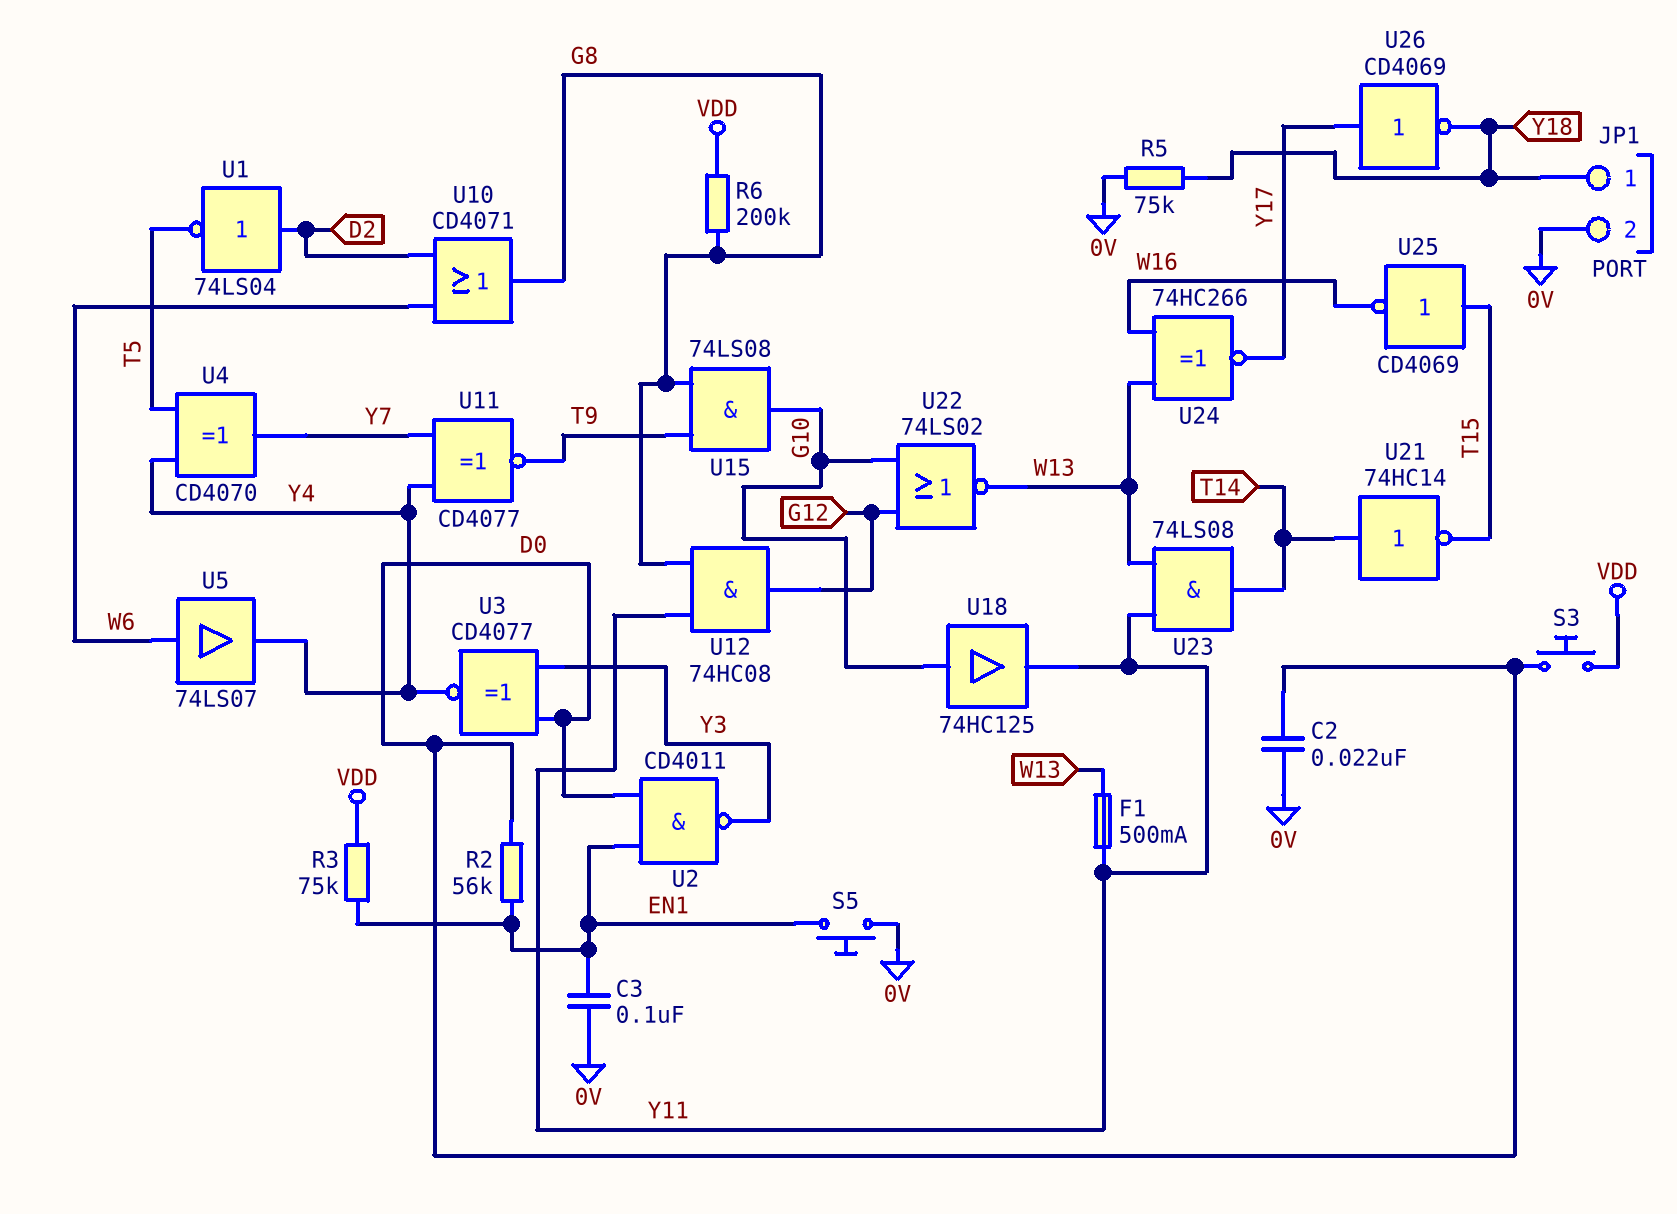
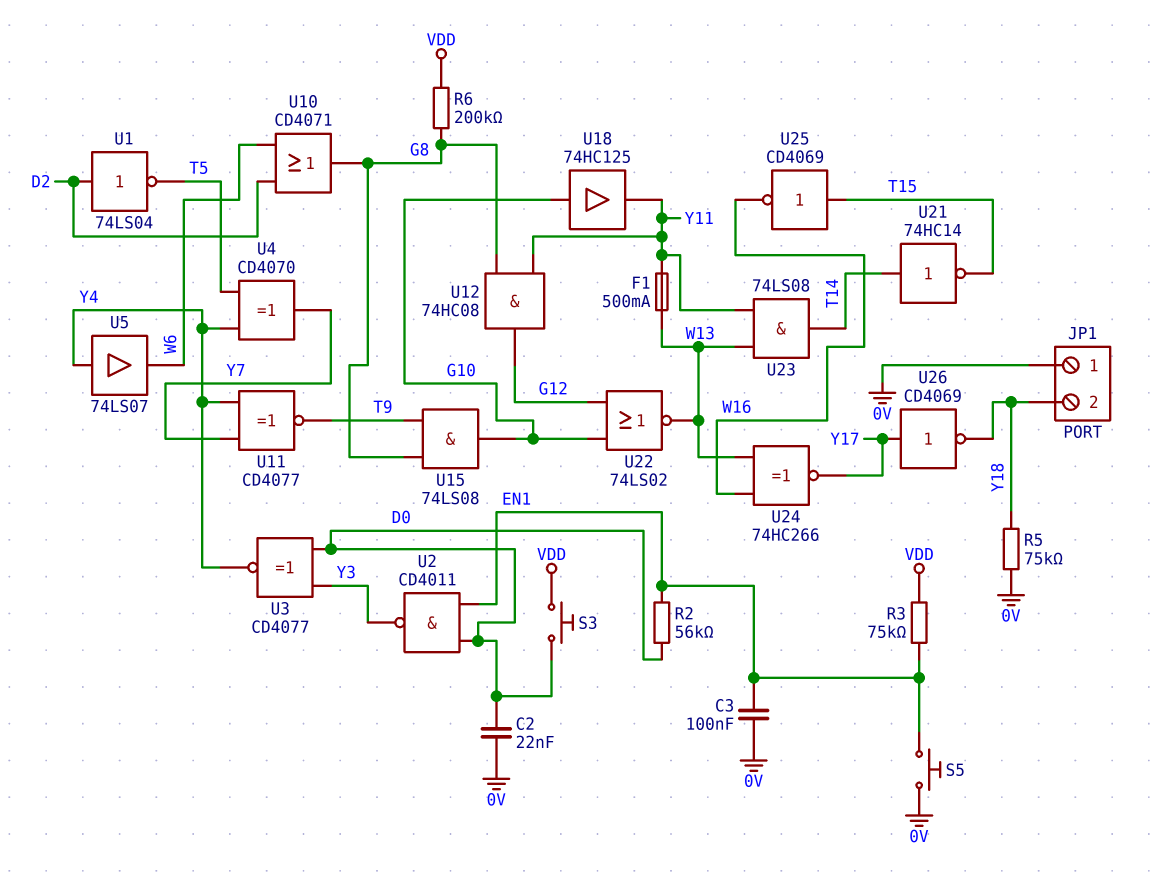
JP1 pin 1: Y18 -> 0V
JP1 pin 2: 0V -> Y18
U5: buffer 74LS07 (in W6, out Y4) -> buffer 74LS07 (in Y4, out W6)

